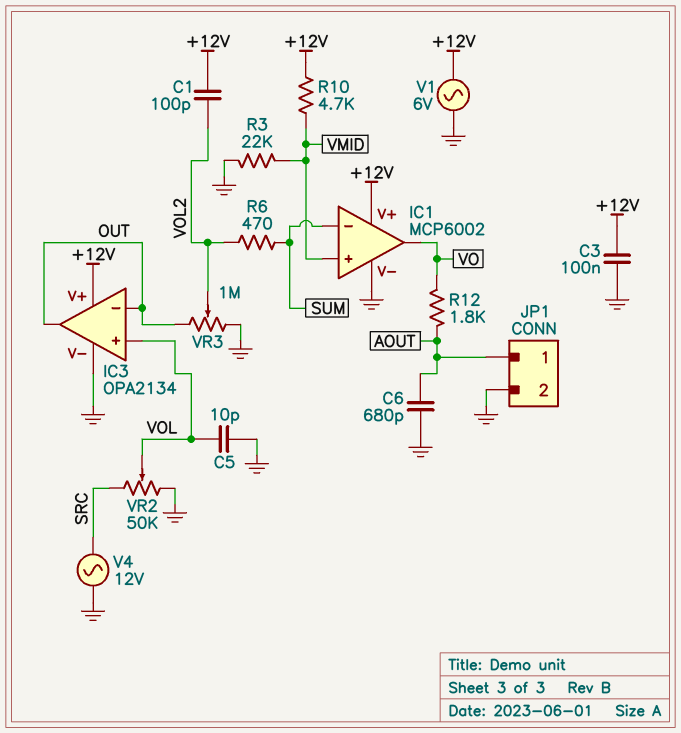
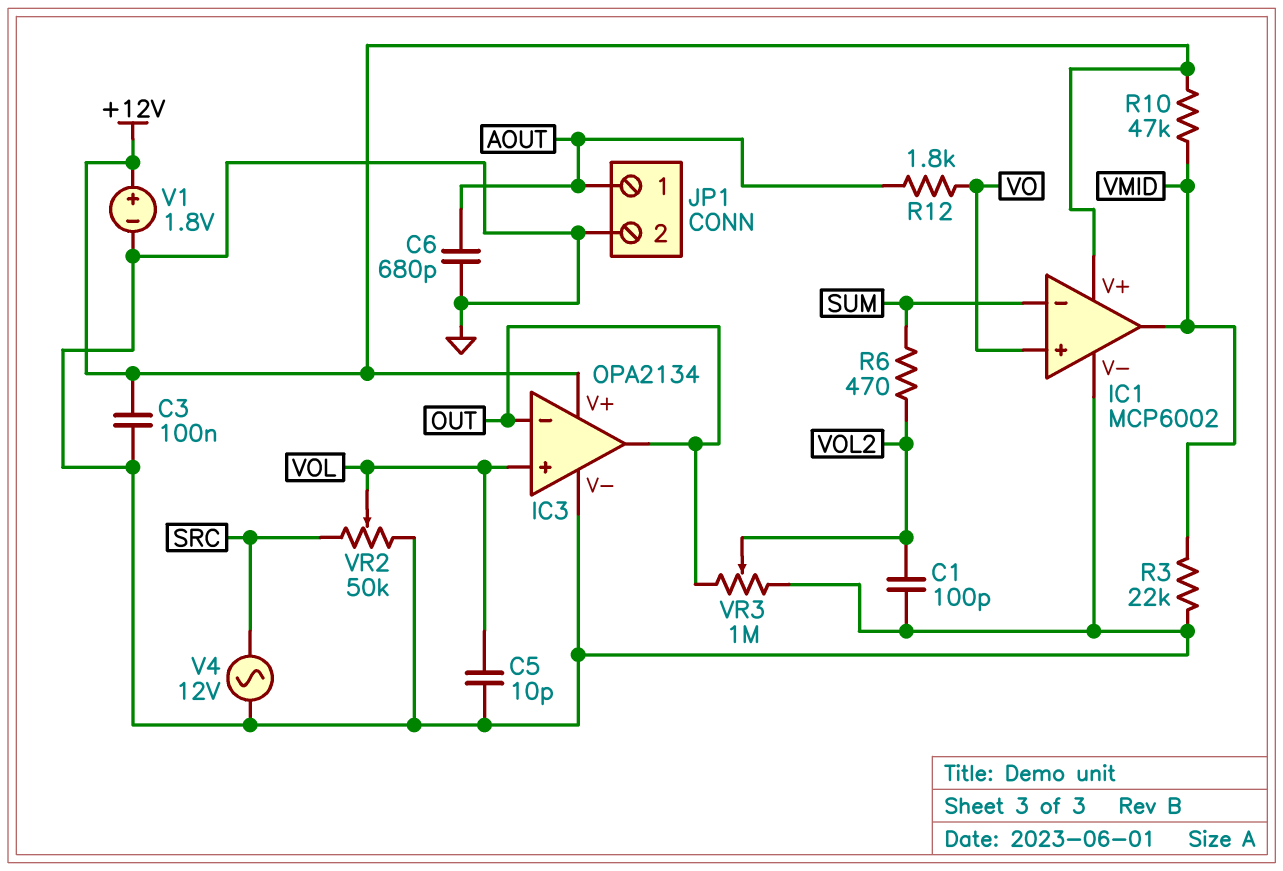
C1: 100pF (+12V, VOL2) -> 100pF (GND, VOL2)
IC1 pin in+: VMID -> VO
IC1 pin out: VO -> VMID
R10: 4.7k (+12V, VMID) -> 47k (+12V, VMID)
V1: AC 6V (+12V, GND) -> 1.8V (plus +12V, minus GND)

